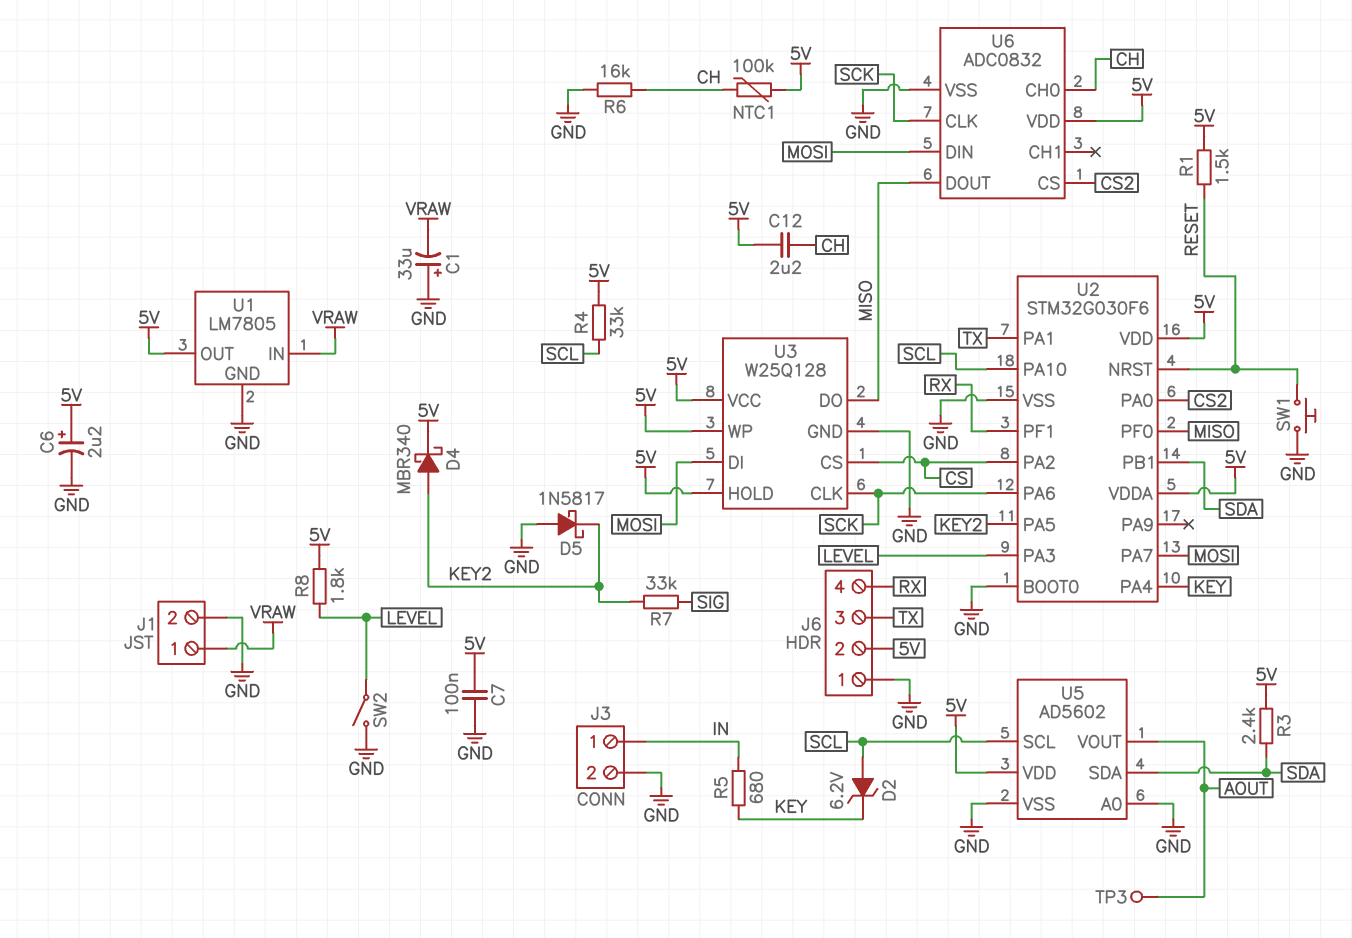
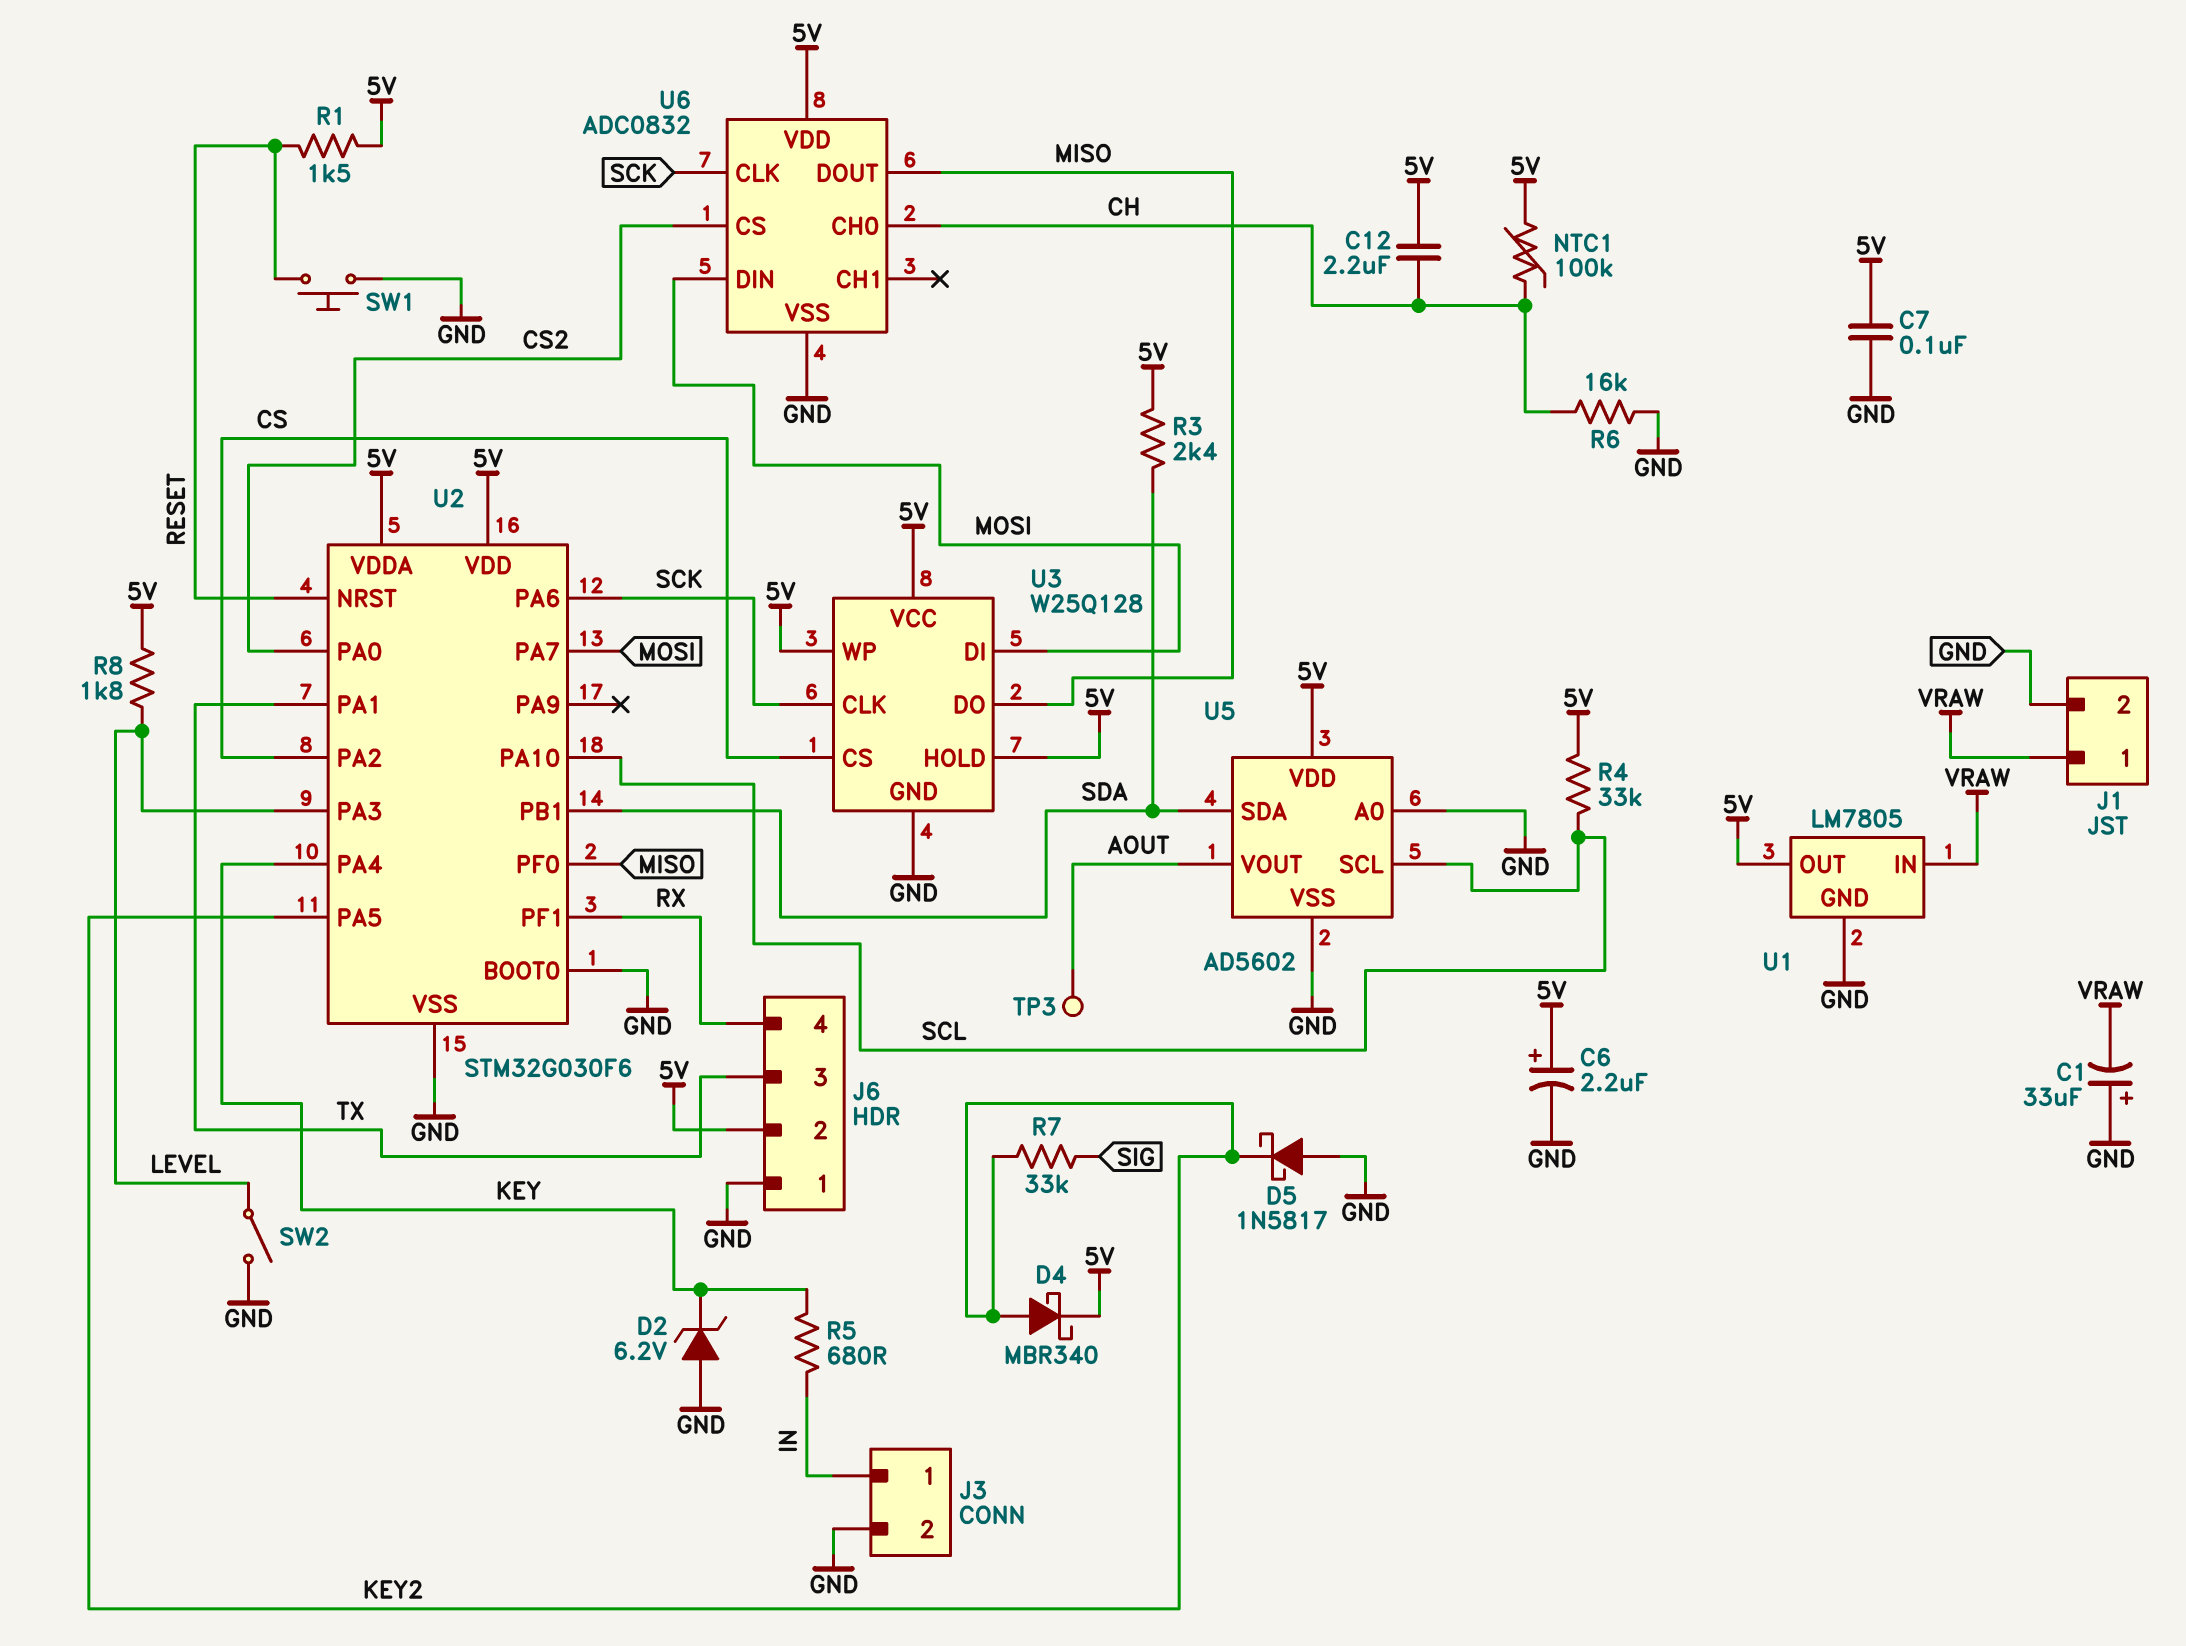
D2: zener 6.2V (A SCL, K KEY) -> zener 6.2V (A GND, K KEY)

